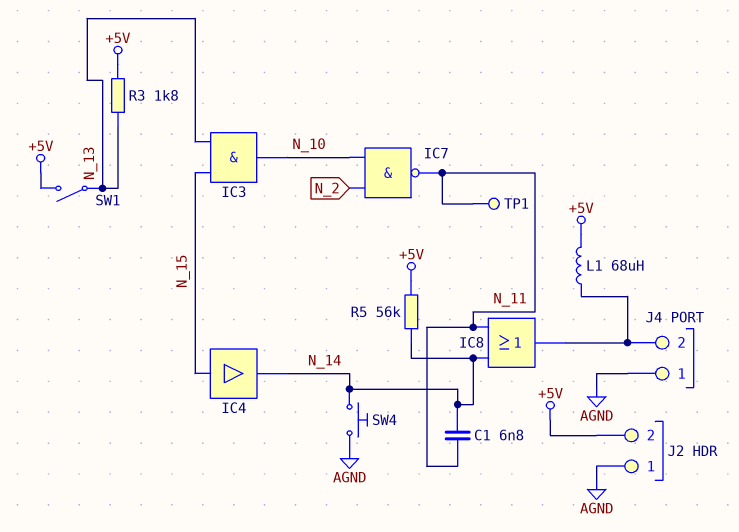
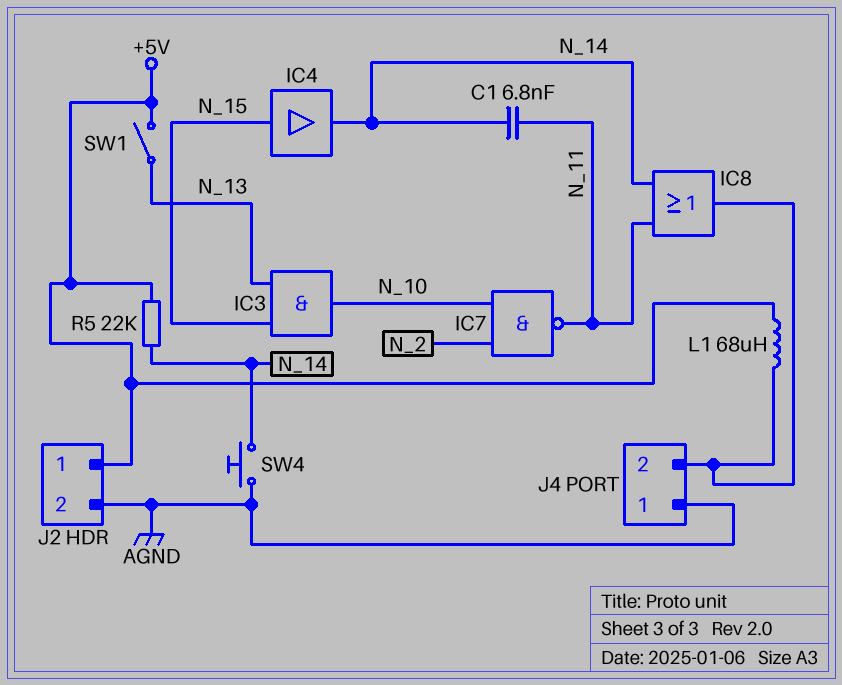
J2 pin 1: AGND -> +5V
J2 pin 2: +5V -> AGND
R3: 1.8k (+5V, N_13) -> none
R5: 56k (+5V, N_14) -> 22k (+5V, N_14)
TP1: test point (N_11) -> none

